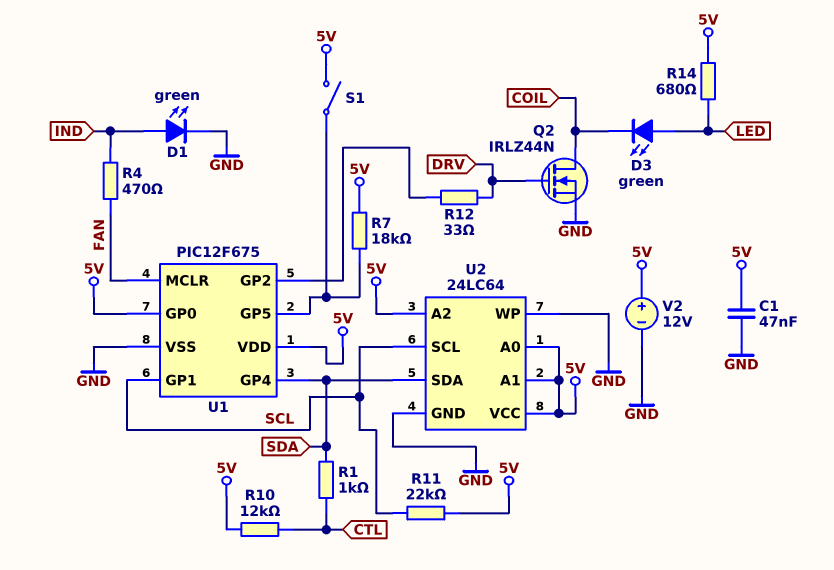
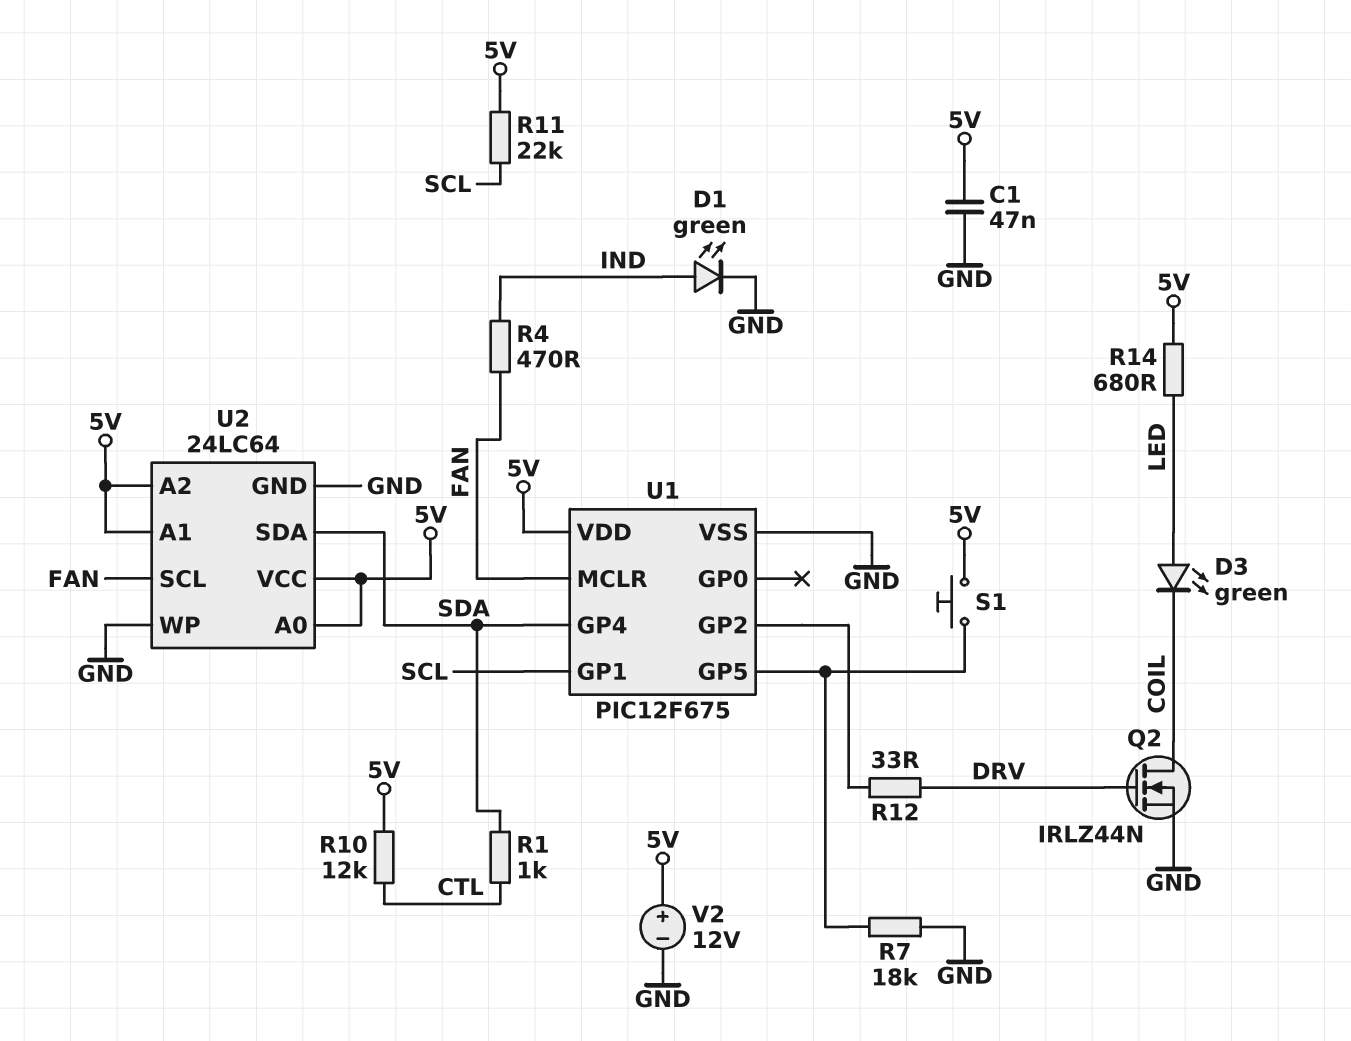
R7: 18k (5V, U1/GP5) -> 18k (GND, U1/GP5)
S1: switch (5V, U1/GP5) -> button (5V, U1/GP5)
U1 pin GP0: 5V -> none
U2 pin SCL: SCL -> FAN

